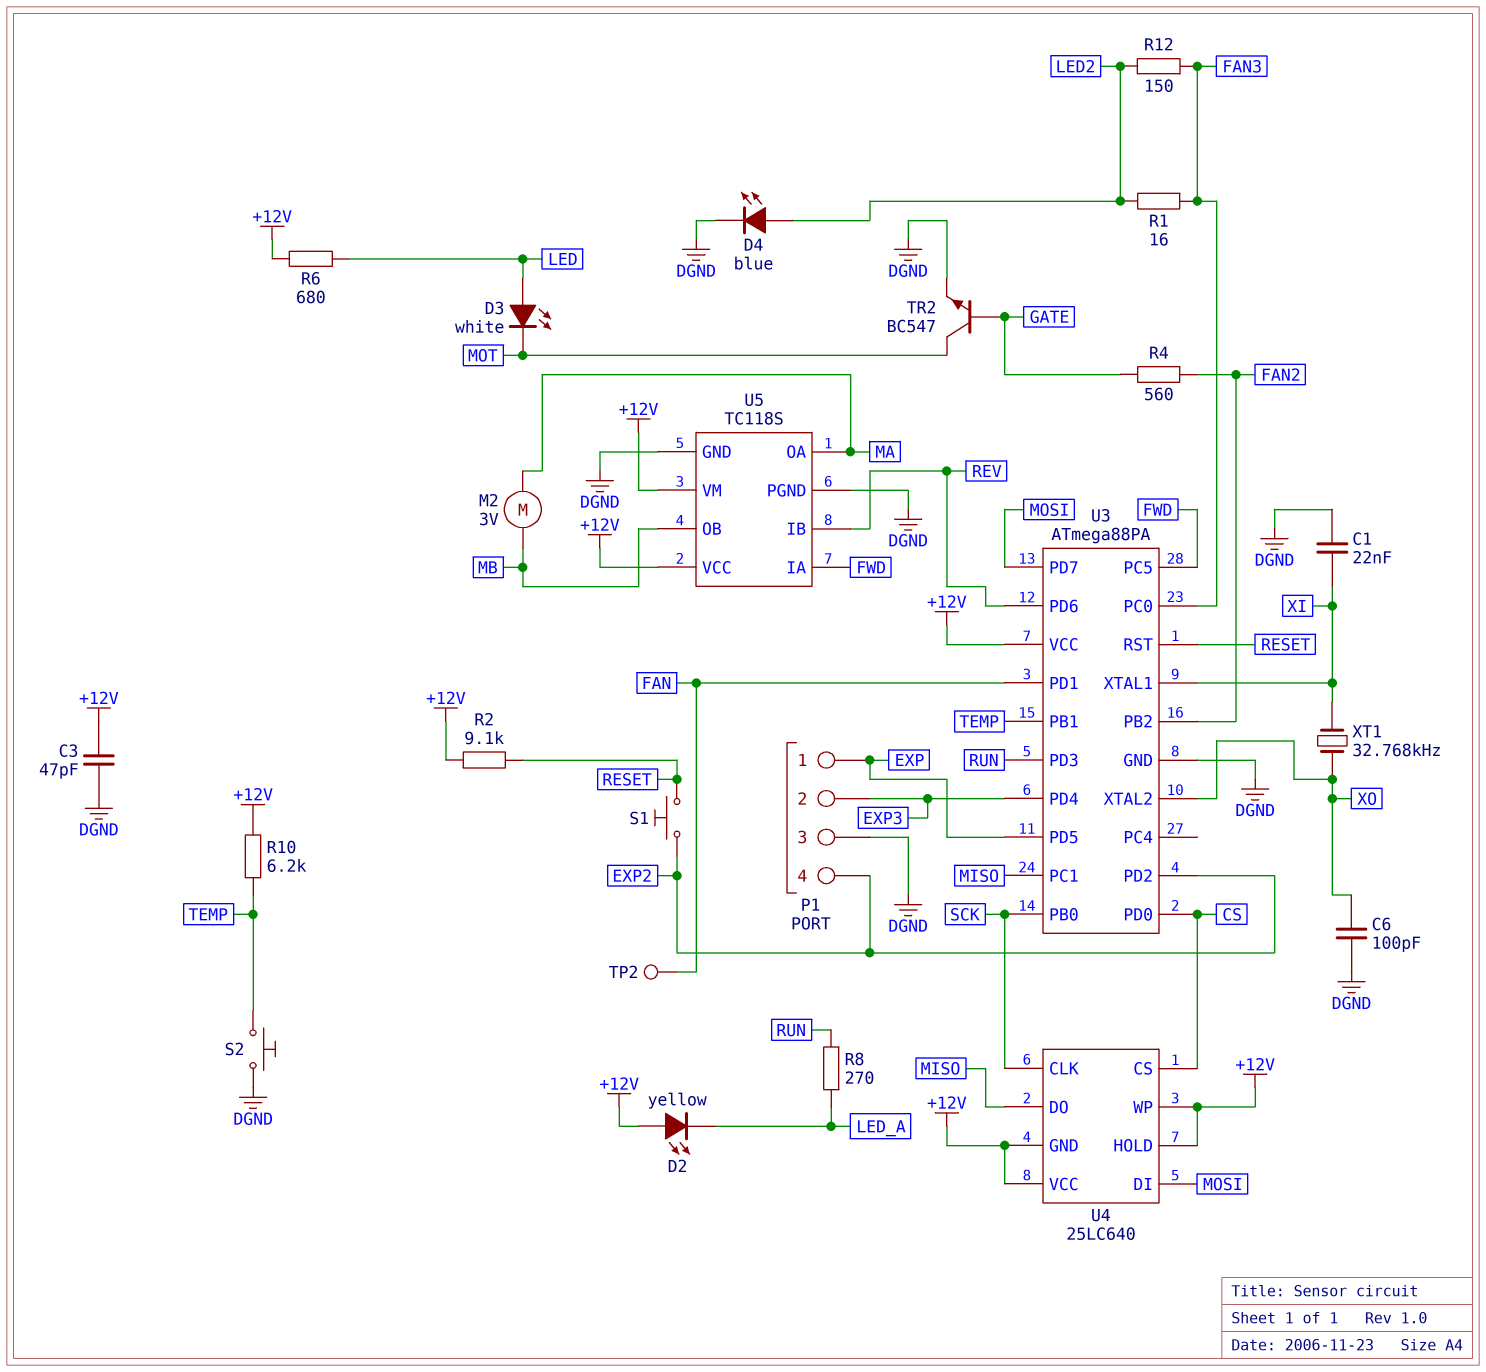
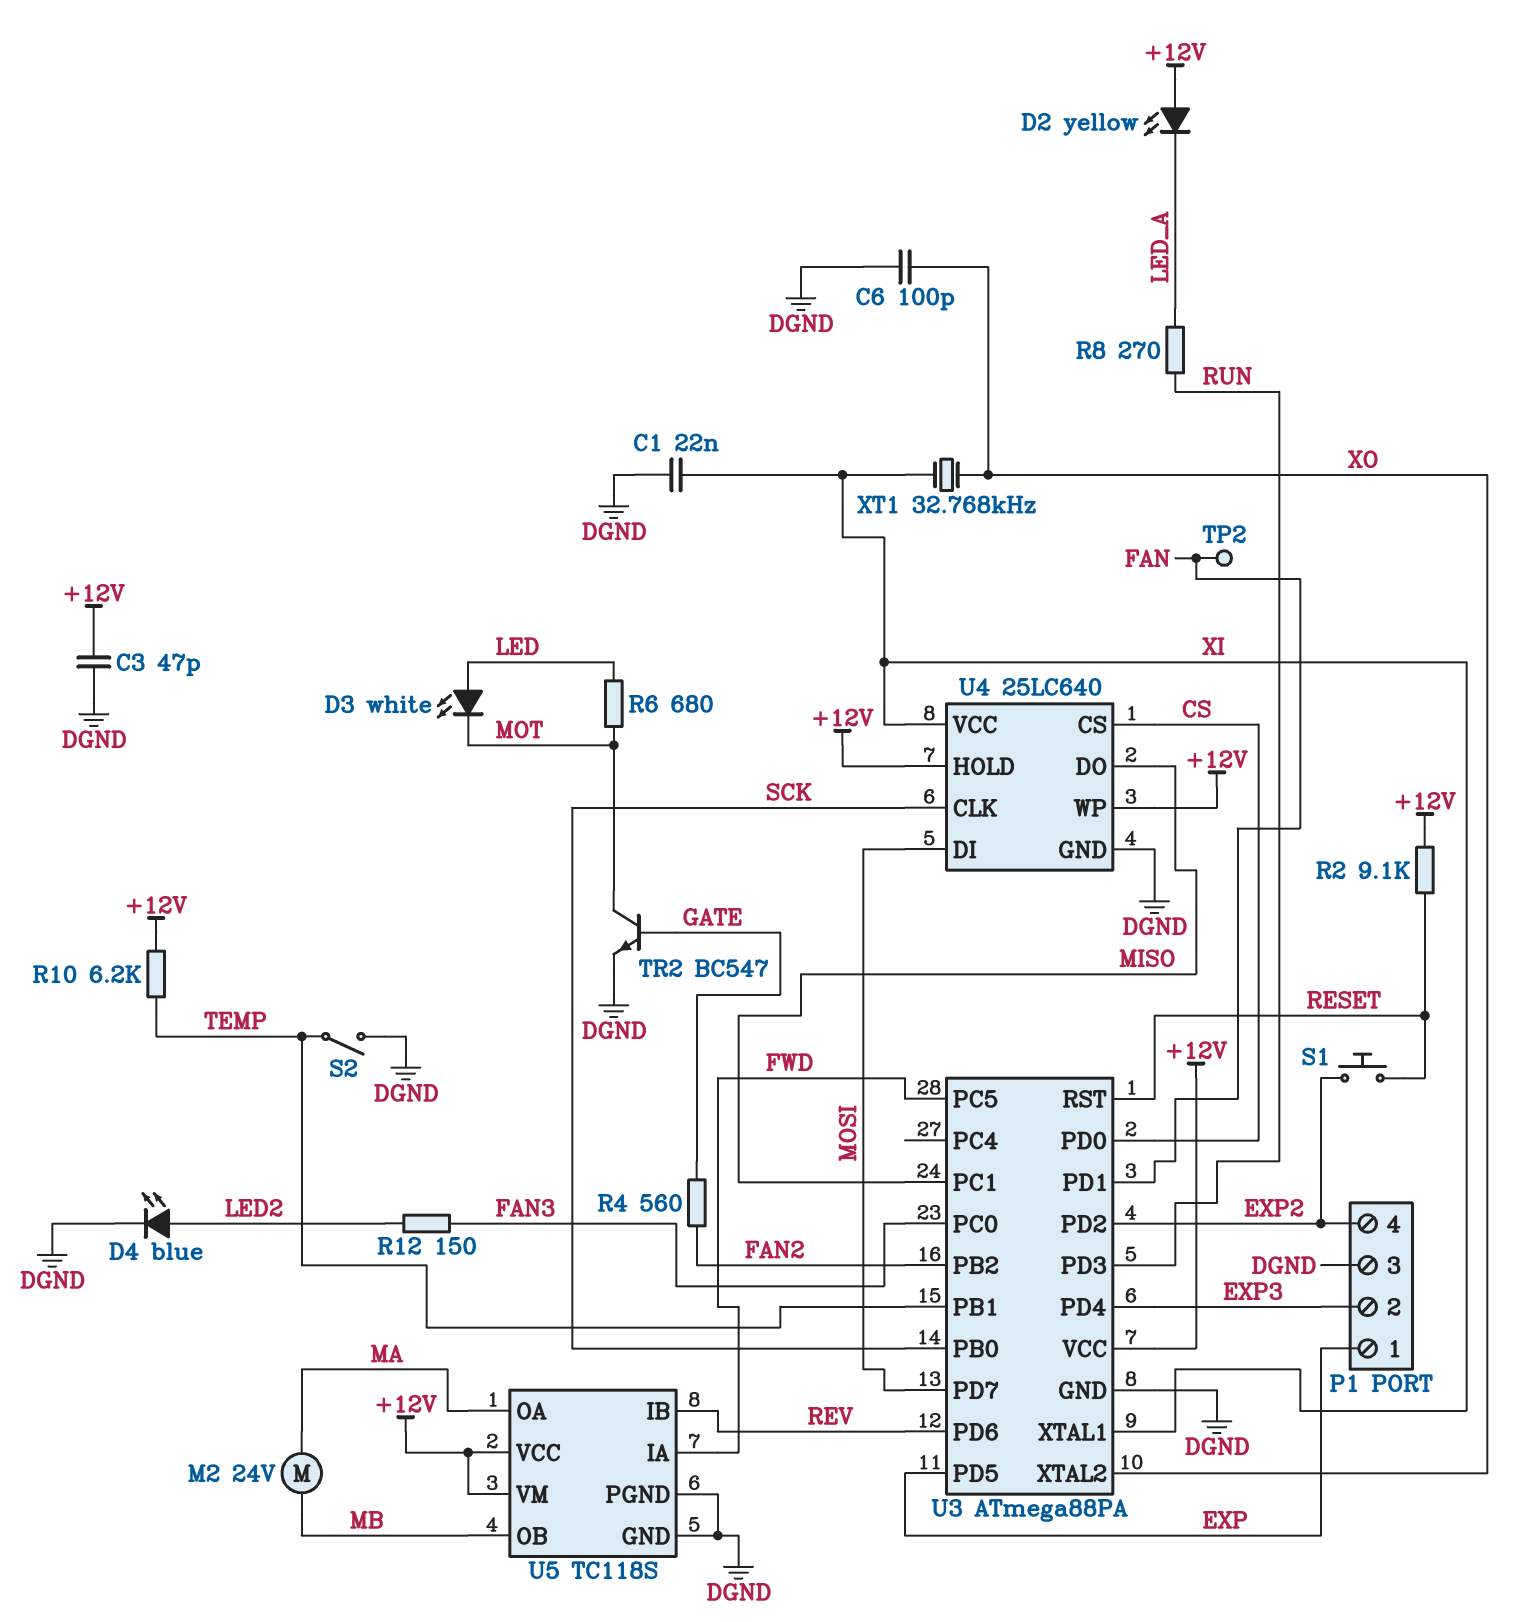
M2: motor 3V (MA, MB) -> motor 24V (MA, MB)
R1: 16 (FAN3, LED2) -> none
R6: 680 (+12V, LED) -> 680 (LED, MOT)
S2: button (DGND, TEMP) -> switch (DGND, TEMP)
U4 pin GND: +12V -> DGND
U4 pin VCC: +12V -> XI

